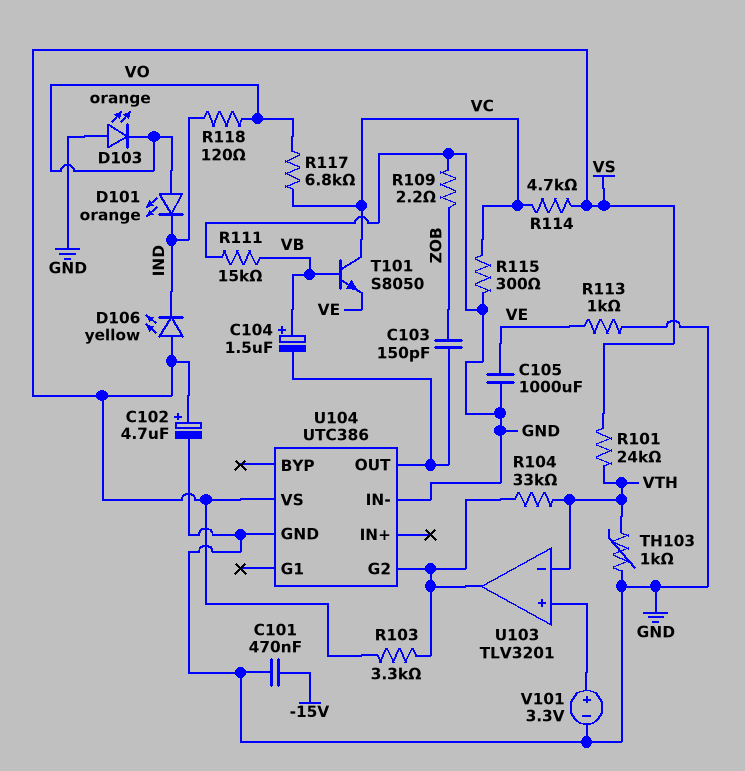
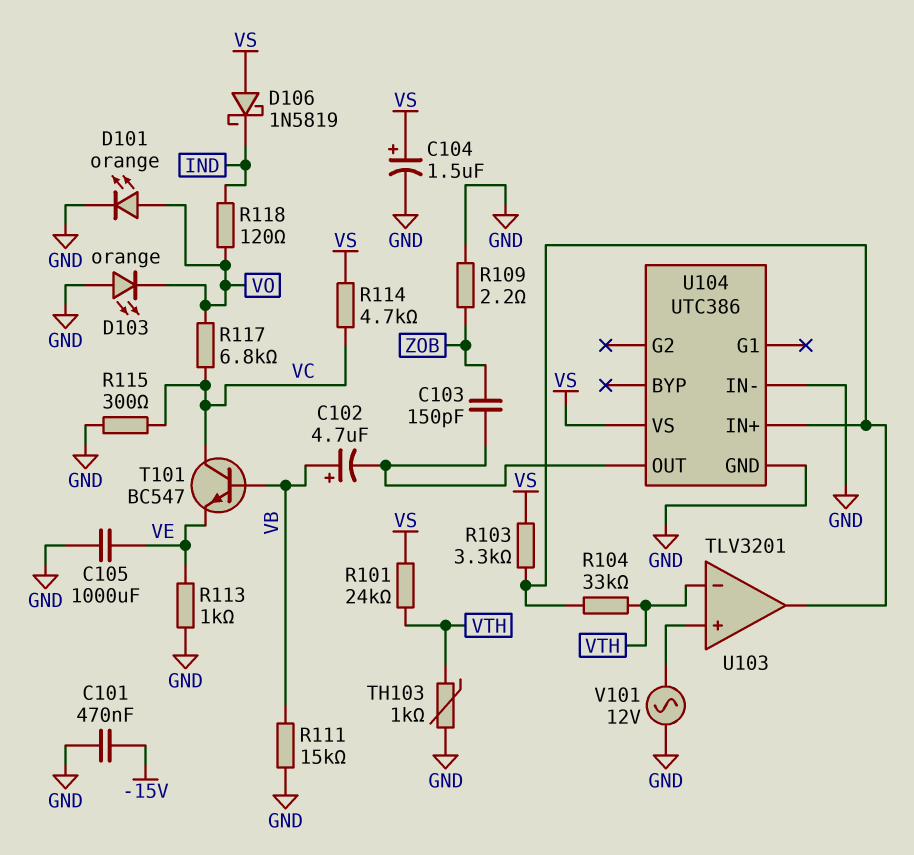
C102: 4.7uF (plus VS, minus GND) -> 4.7uF (plus VB, minus U104/OUT)
C104: 1.5uF (plus VB, minus U104/OUT) -> 1.5uF (plus VS, minus GND)
D101: LED orange (A VO, K IND) -> LED orange (A VO, K GND)
D106: LED yellow (A VS, K IND) -> schottky 1N5819 (A VS, K IND)
T101: NPN S8050 (B VB, C VC, E VE) -> NPN BC547 (B VB, C VC, E VE)
U104 pin G2: U103/out -> none
U104 pin IN+: none -> U103/out
V101: 3.3V (plus U103/in+, minus GND) -> AC 12V (GND, U103/in+)

